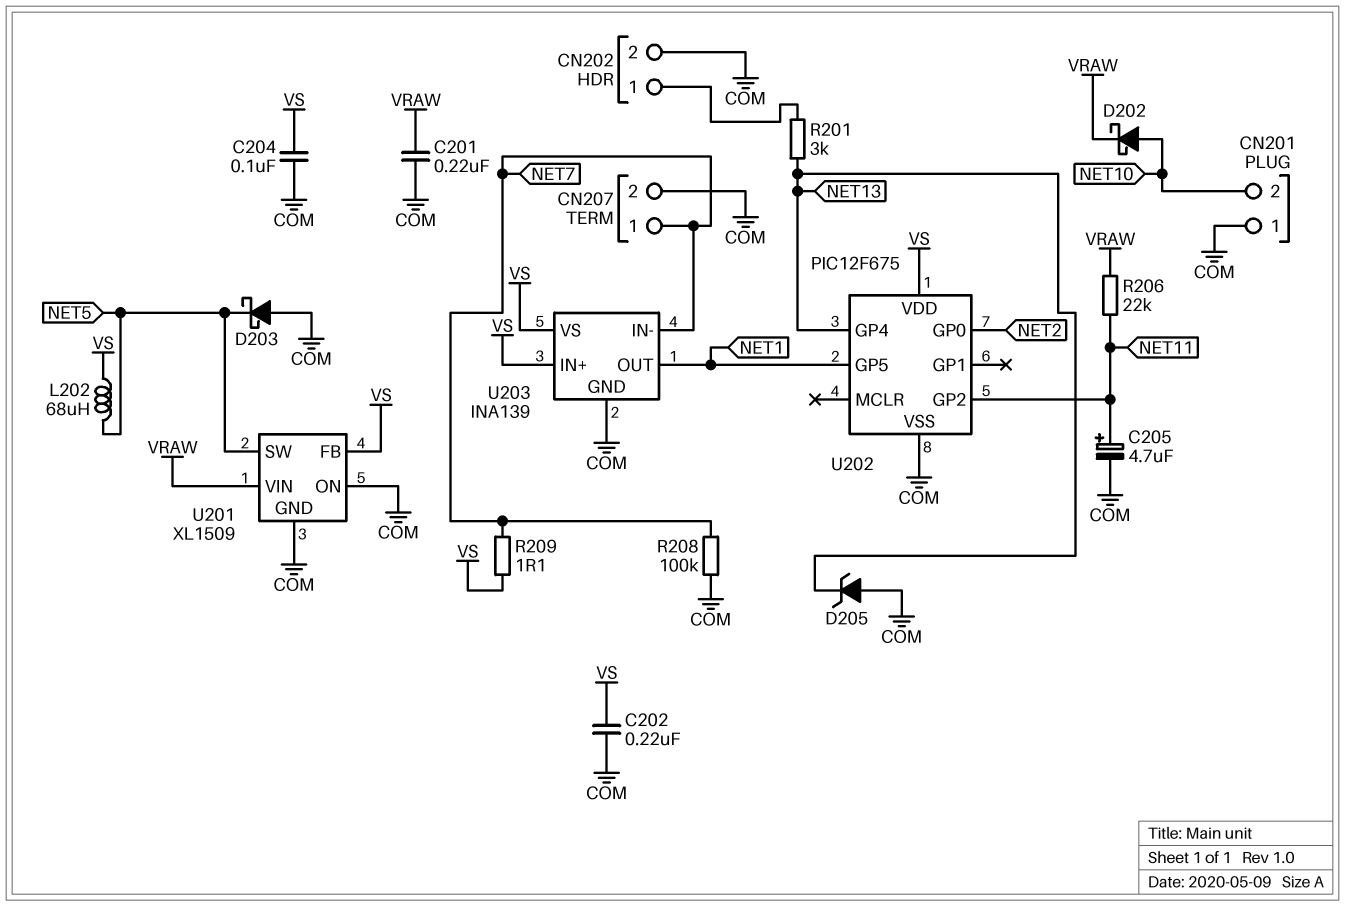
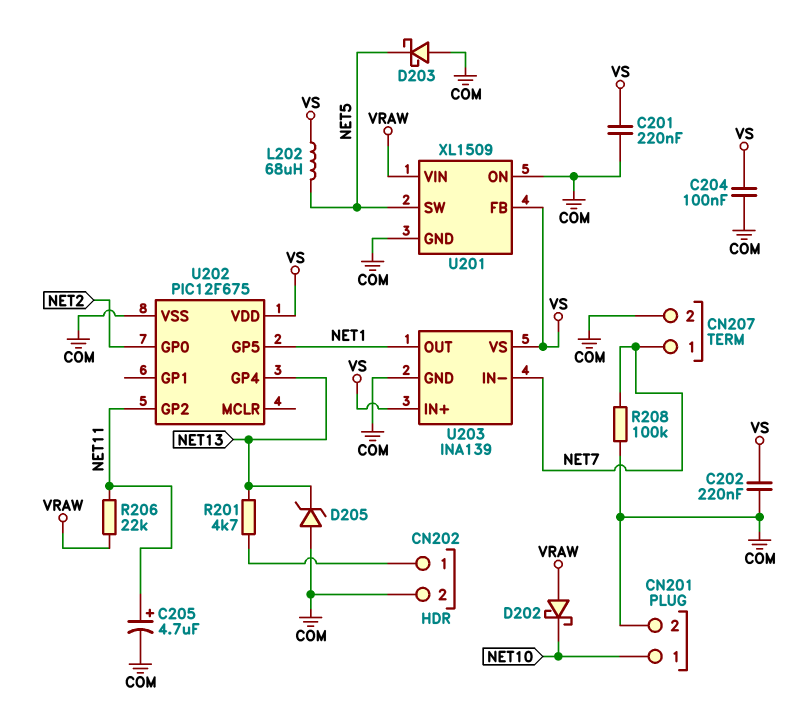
C201: 220nF (COM, VRAW) -> 220nF (COM, VS)
CN201 pin 1: COM -> NET10
CN201 pin 2: NET10 -> COM
D202: schottky (A NET10, K VRAW) -> schottky (A VRAW, K NET10)
R201: 3k (CN202/1, NET13) -> 4.7k (CN202/1, NET13)
R209: 1.1 (NET7, VS) -> none

